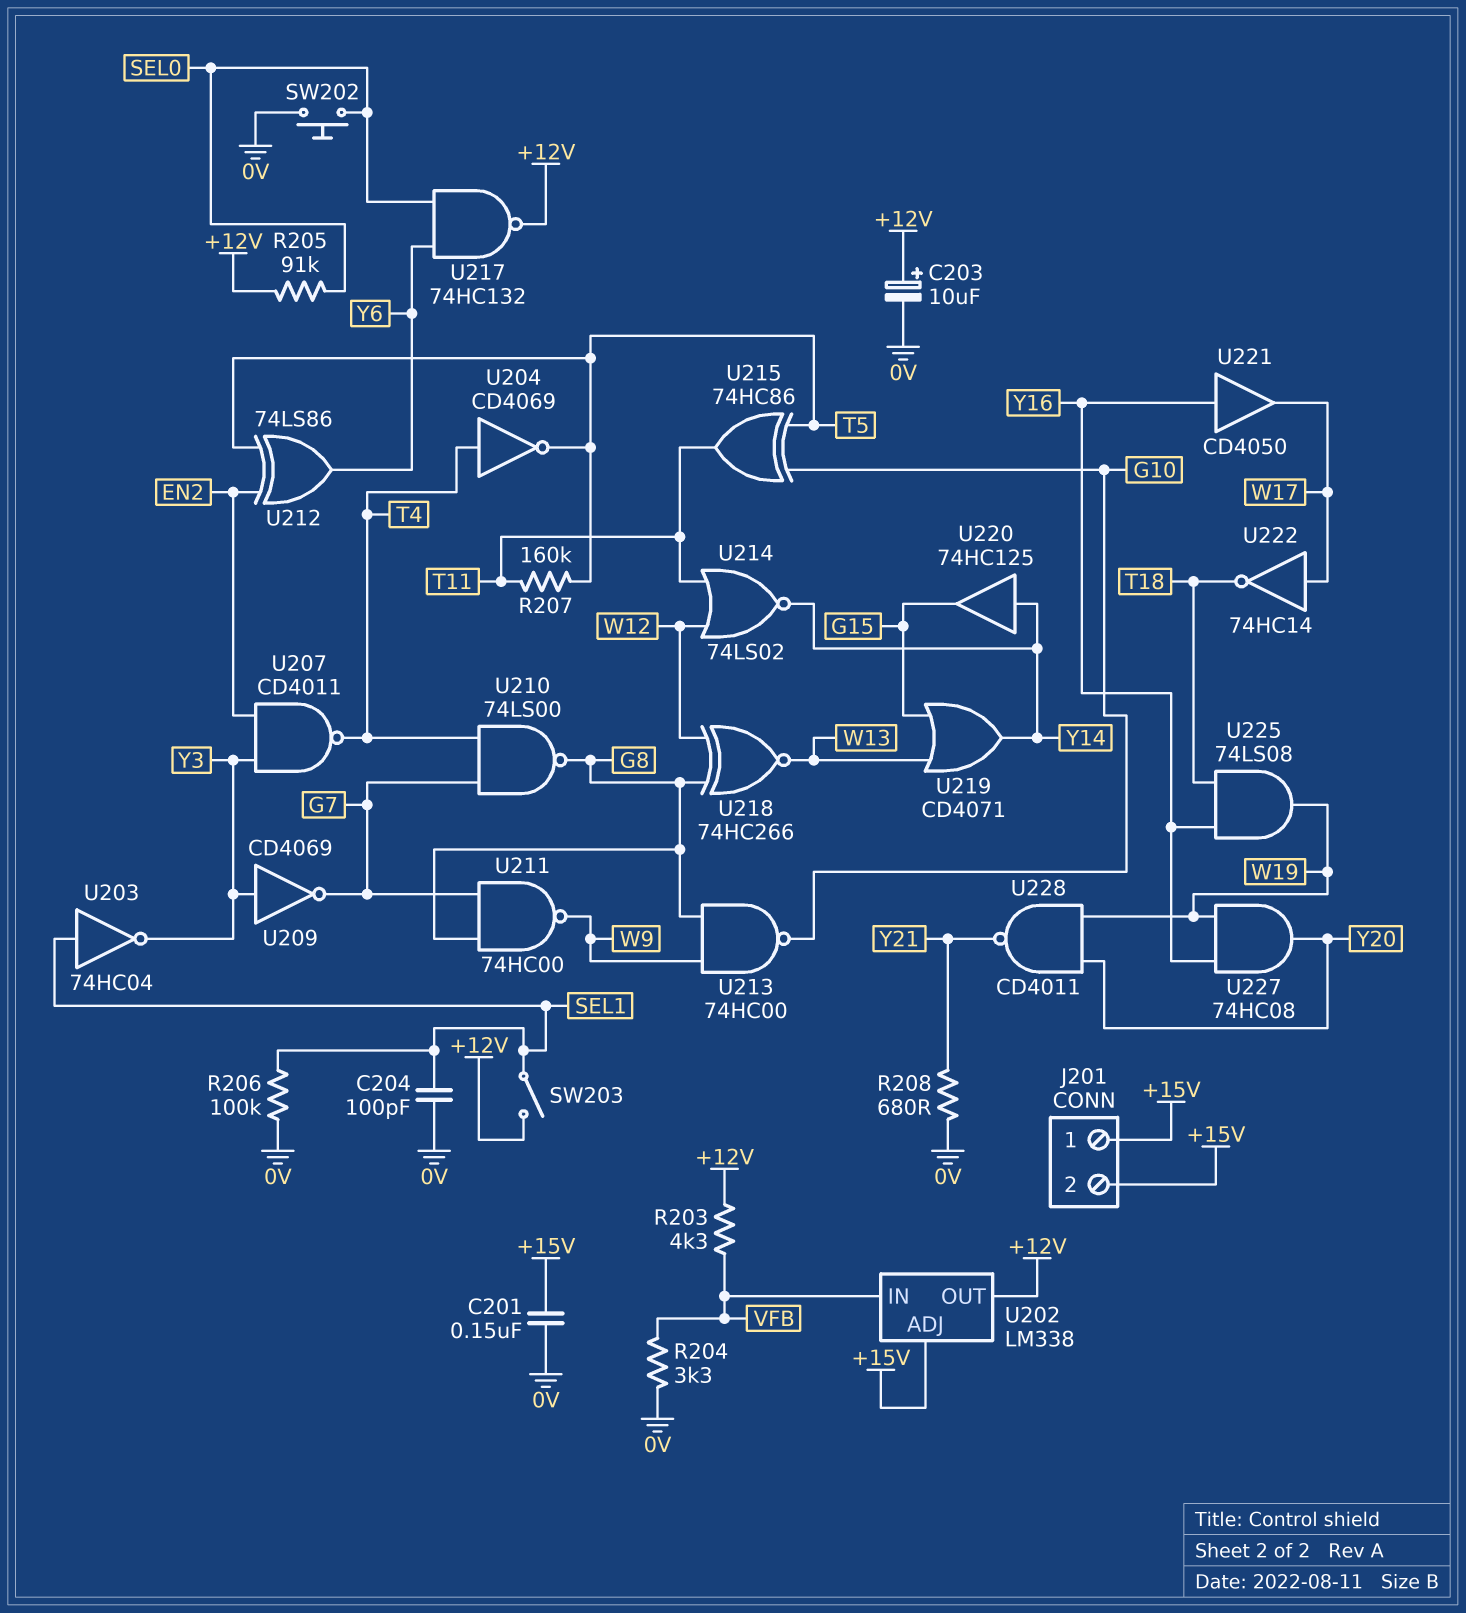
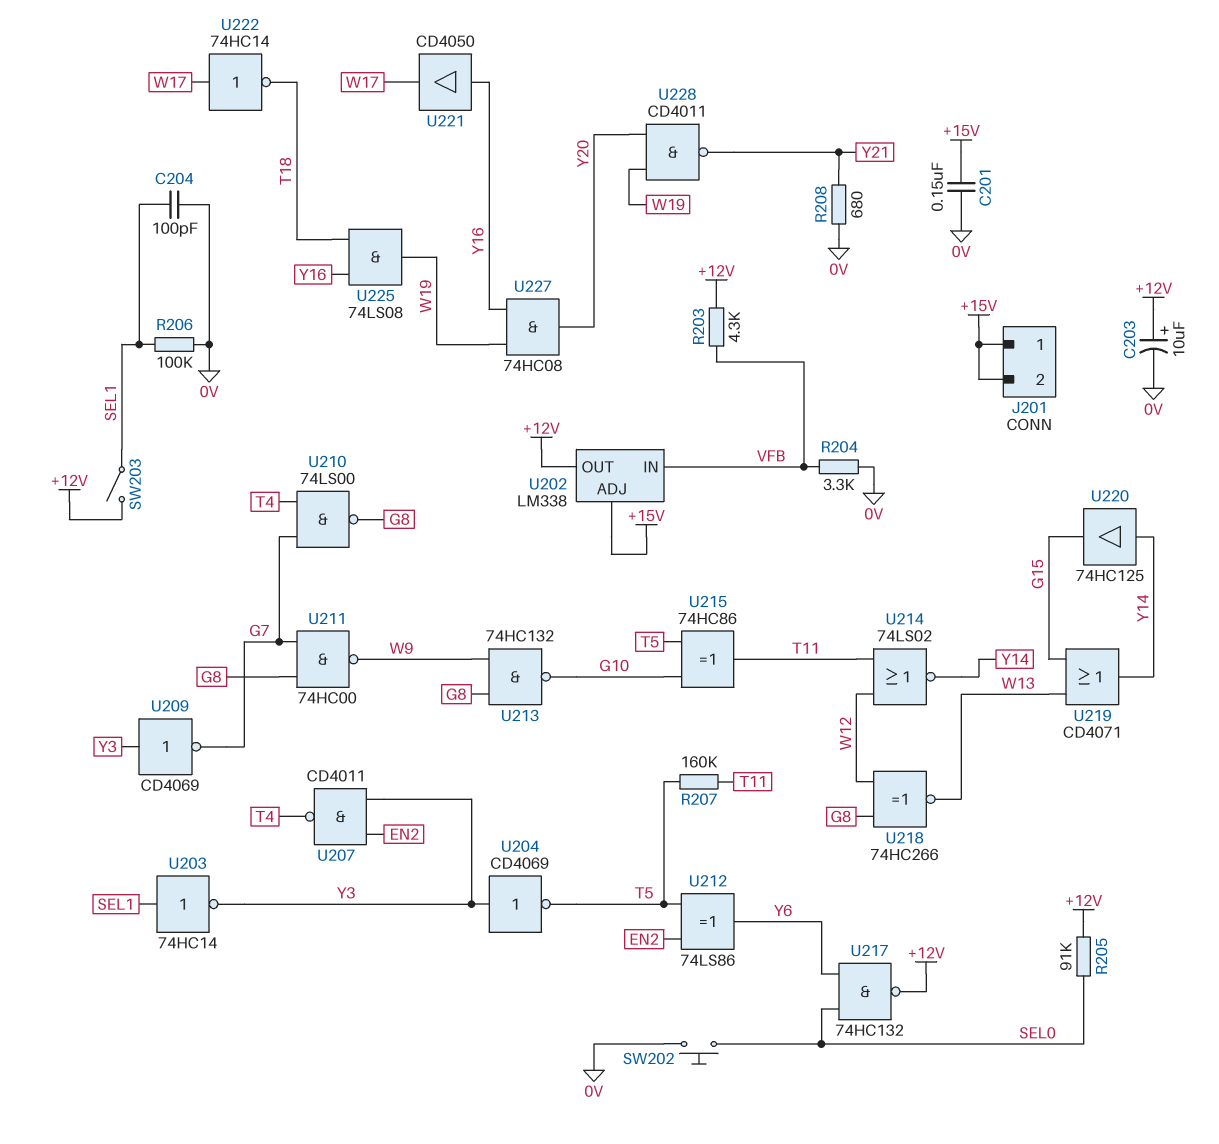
U203: NOT 74HC04 (in SEL1, out Y3) -> NOT 74HC14 (in SEL1, out Y3)
U204: NOT CD4069 (in T4, out T5) -> NOT CD4069 (in Y3, out T5)
U213: NAND 74HC00 (in G8, in W9, out G10) -> NAND 74HC132 (in G8, in W9, out G10)

